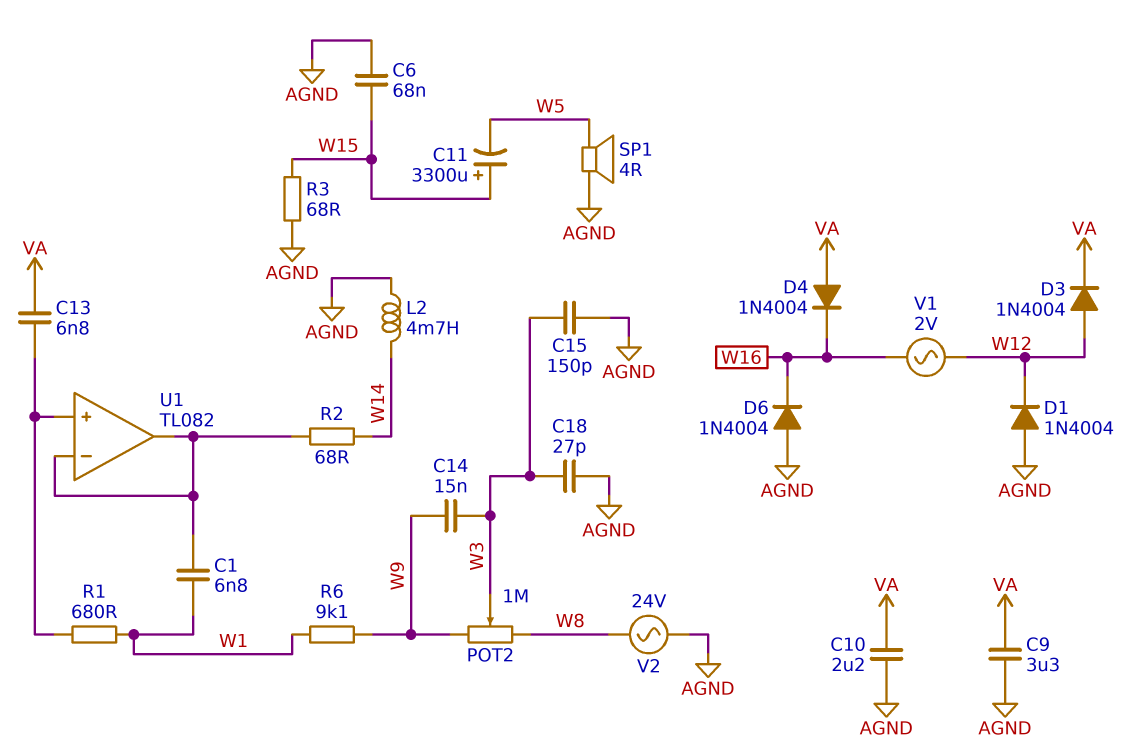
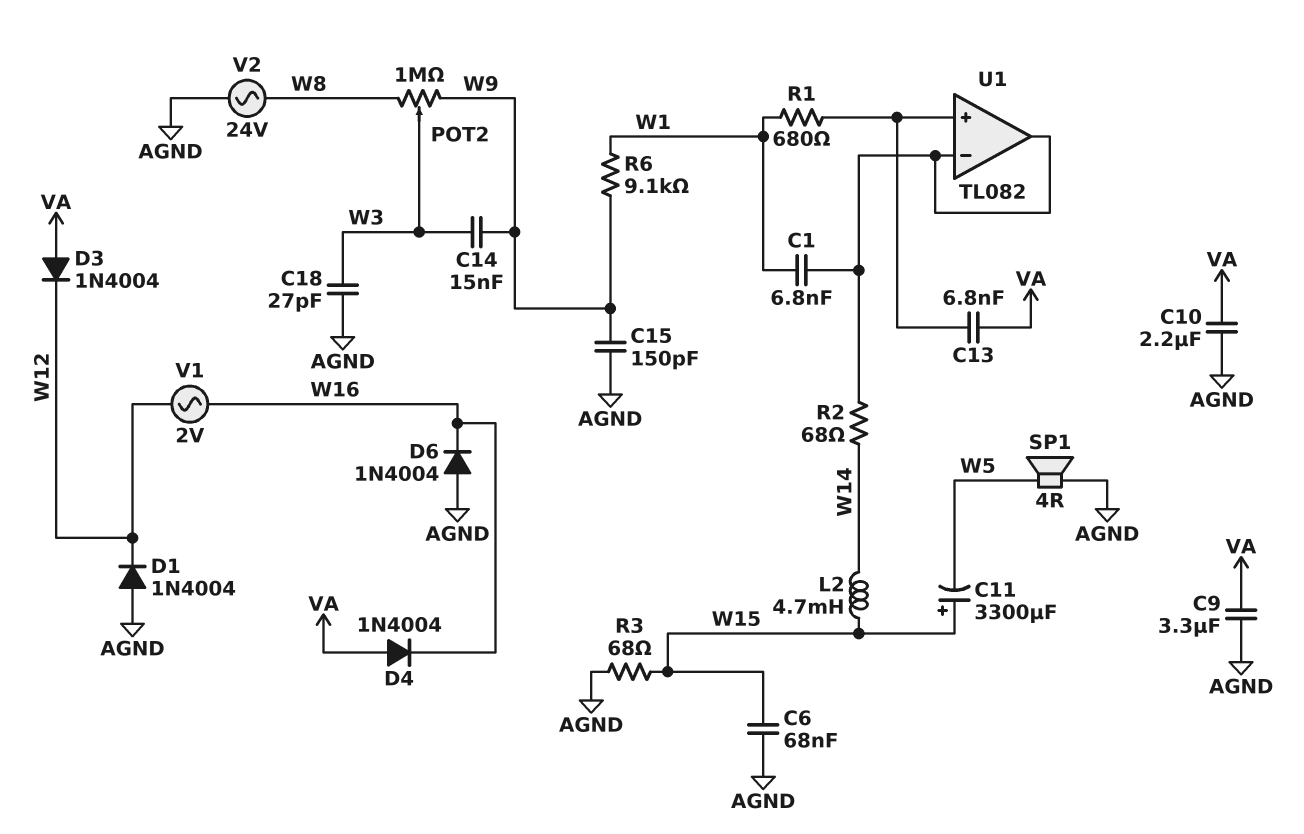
C15: 150pF (AGND, W3) -> 150pF (AGND, W9)
D3: diode 1N4004 (A W12, K VA) -> diode 1N4004 (A VA, K W12)
L2: 4.7mH (AGND, W14) -> 4.7mH (W14, W15)

